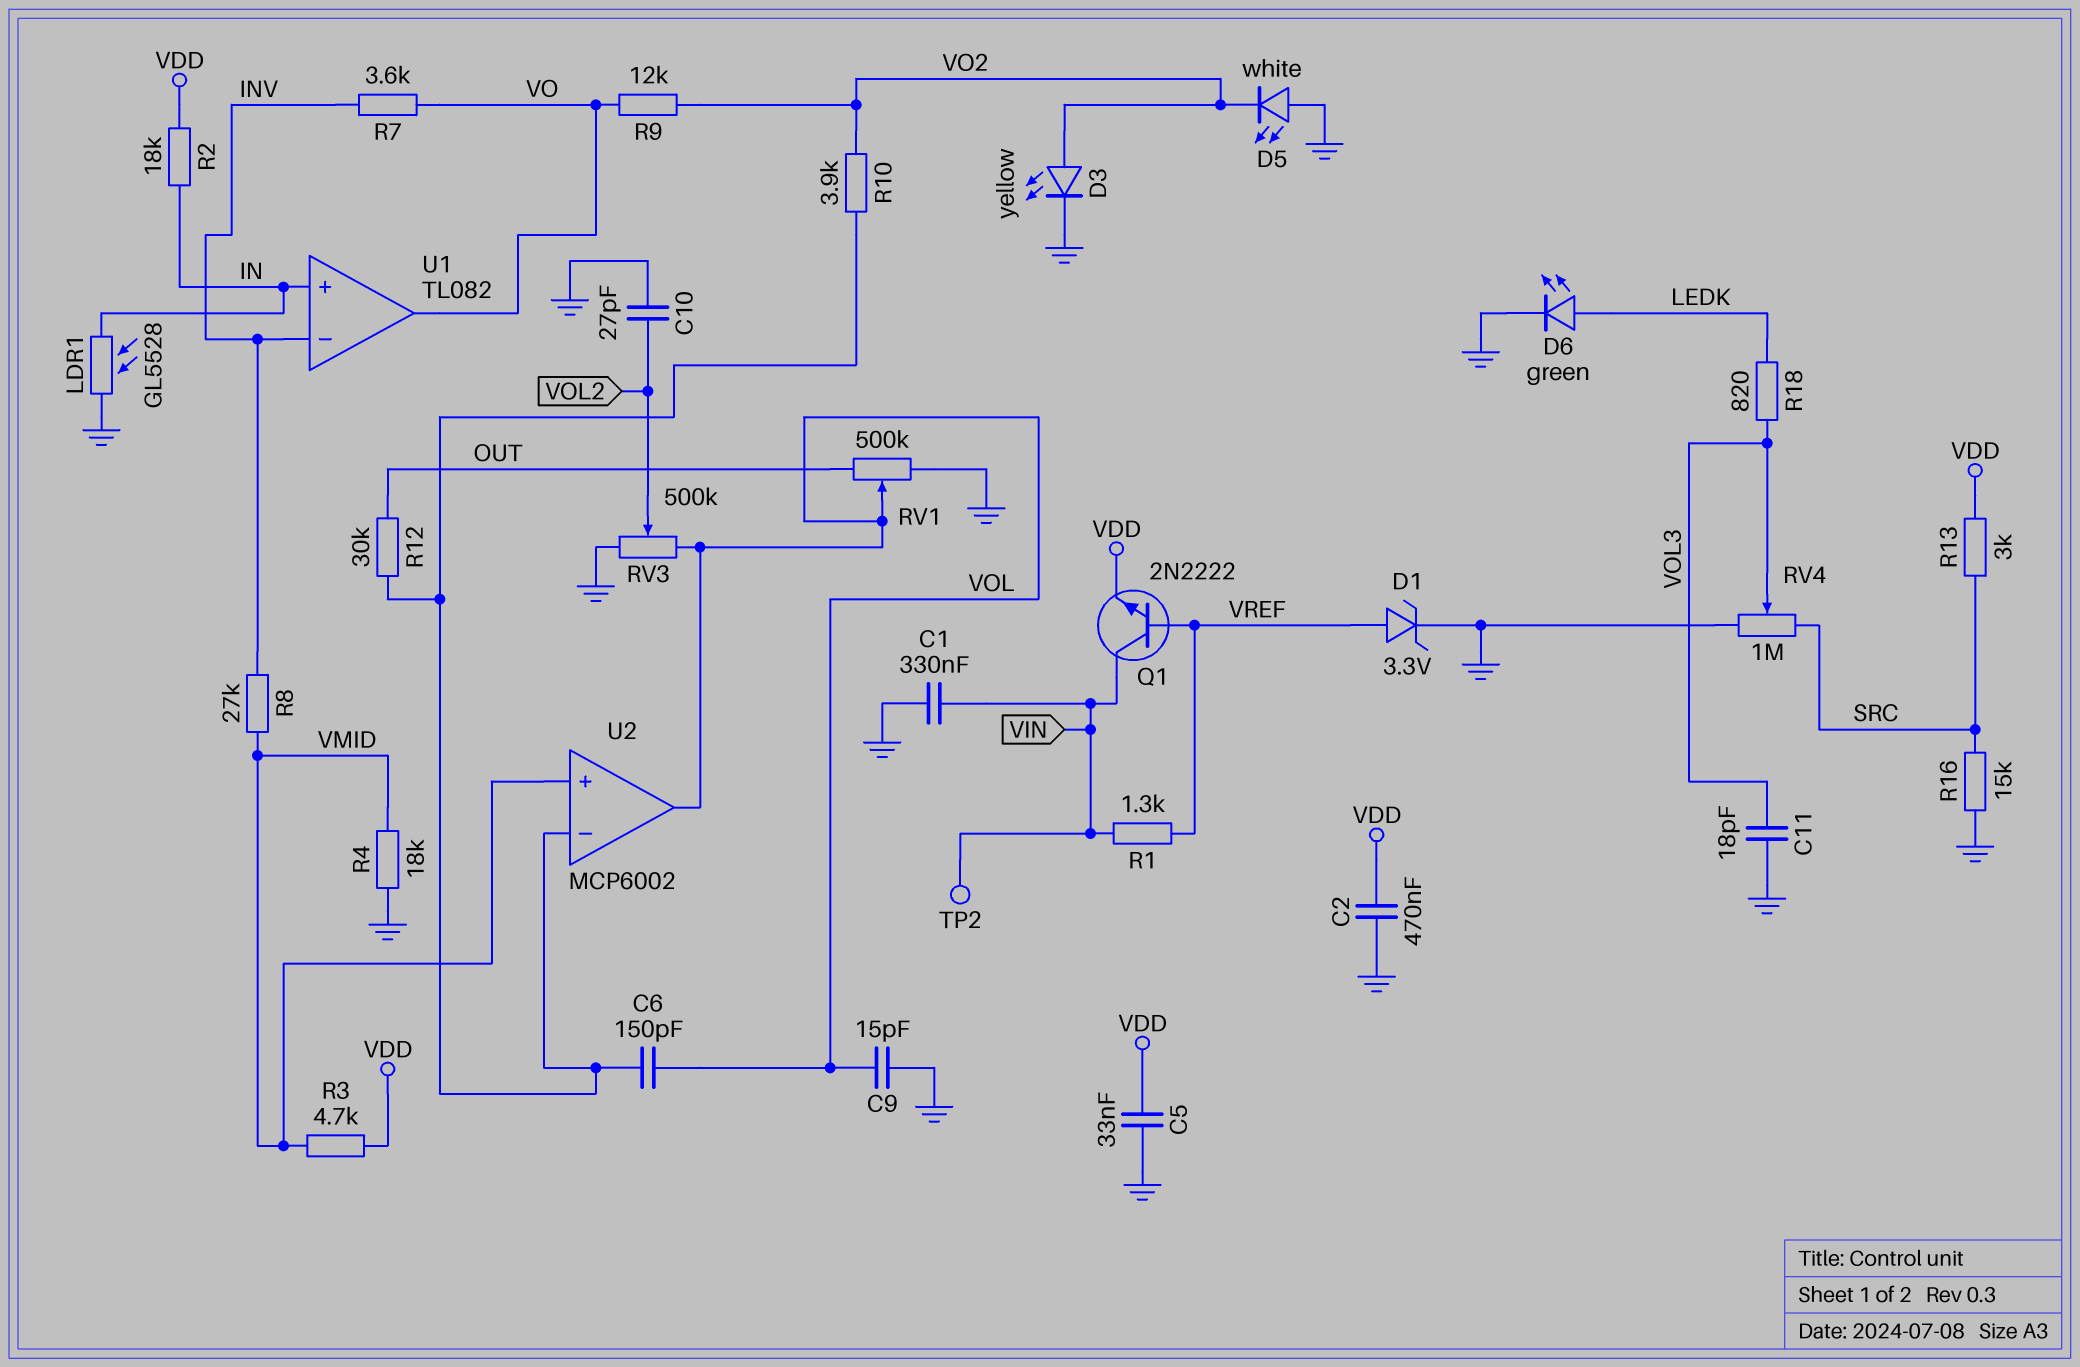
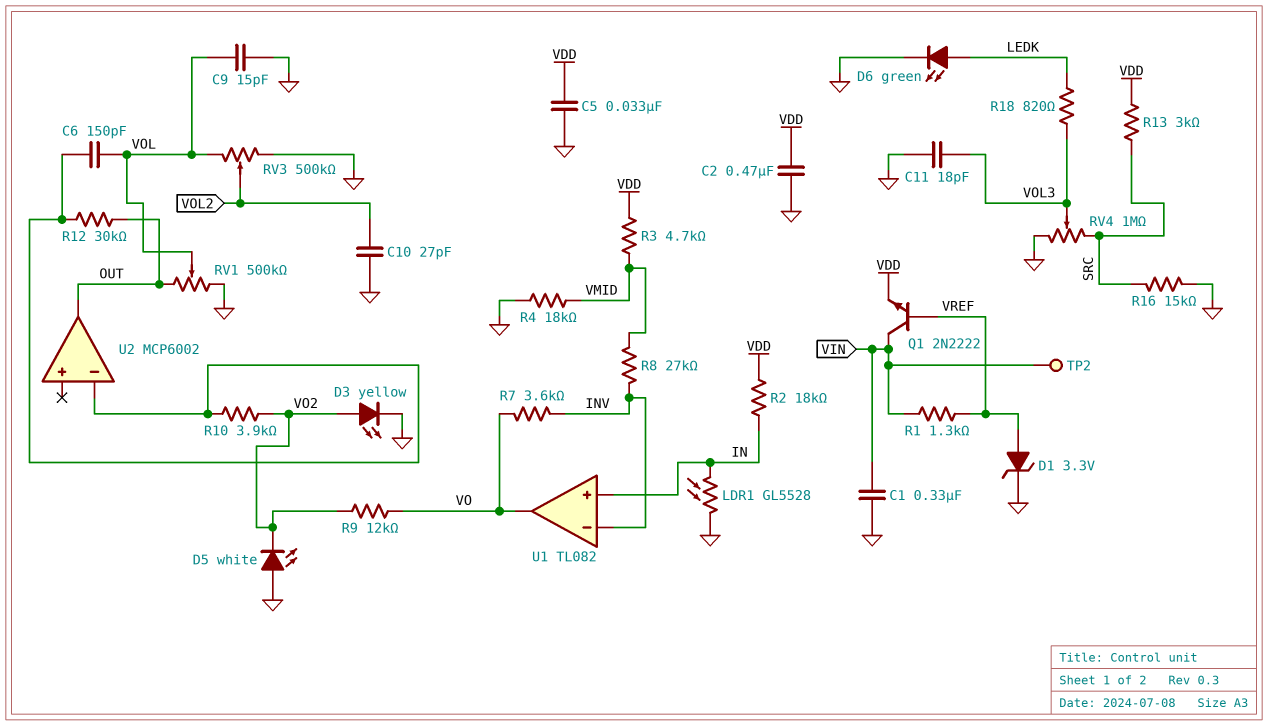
U2 pin in+: VMID -> none
U2 pin out: VOL -> OUT

